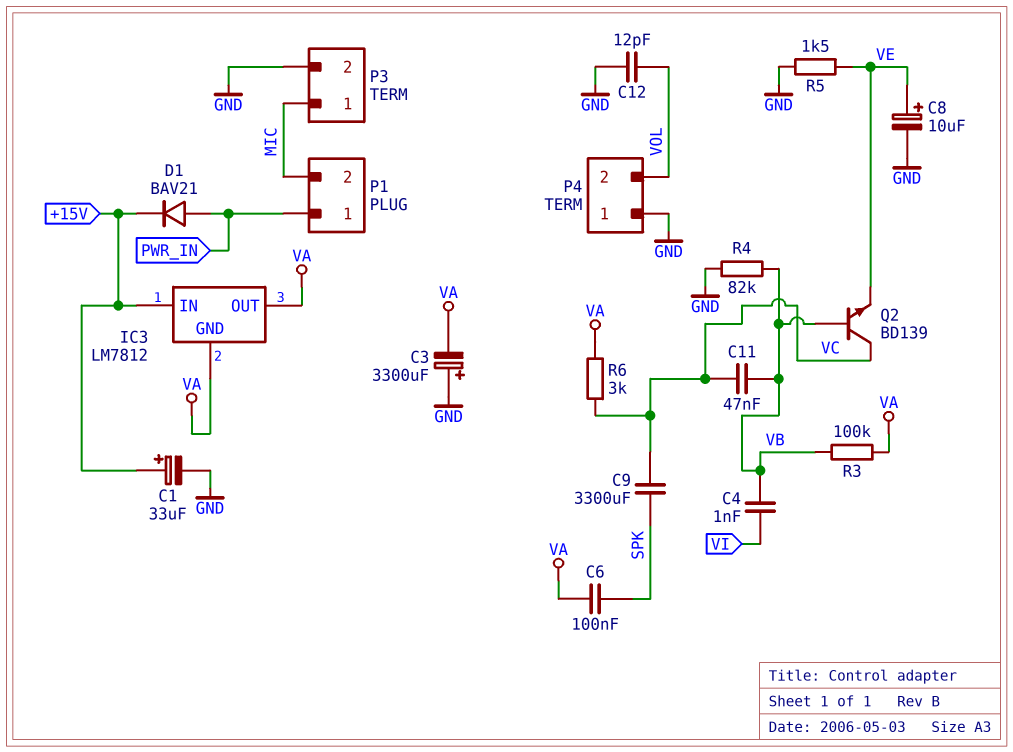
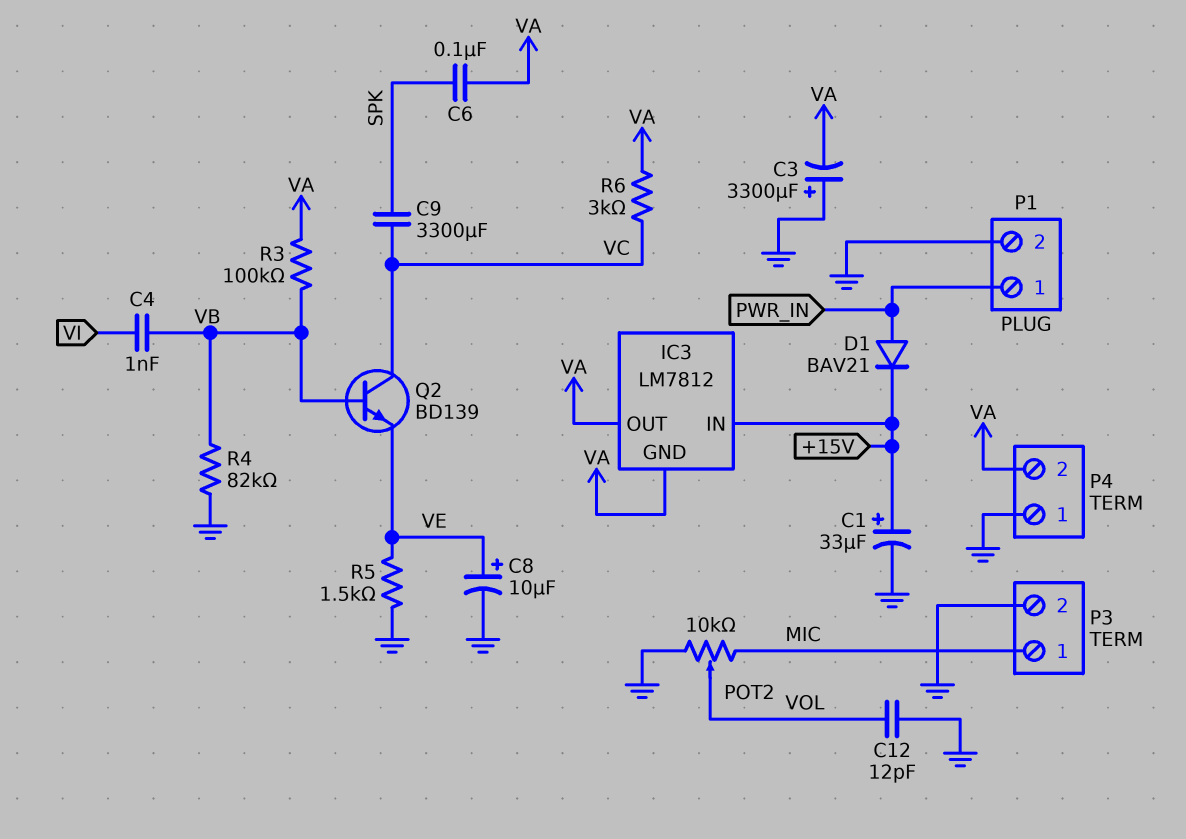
C11: 47nF (VB, VC) -> none
P1 pin 2: MIC -> GND
P4 pin 2: VOL -> VA
POT2: none -> 10k (GND, MIC, wiper VOL)

